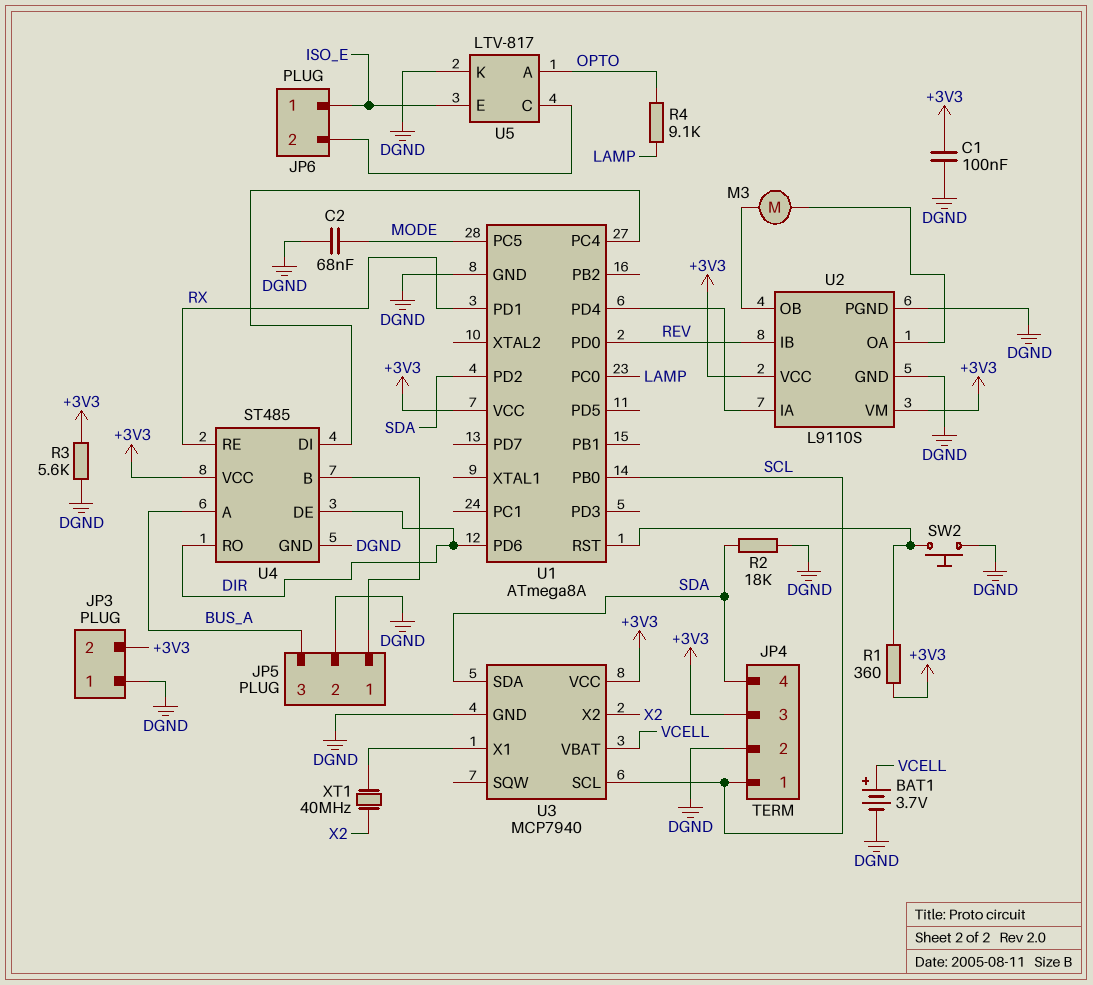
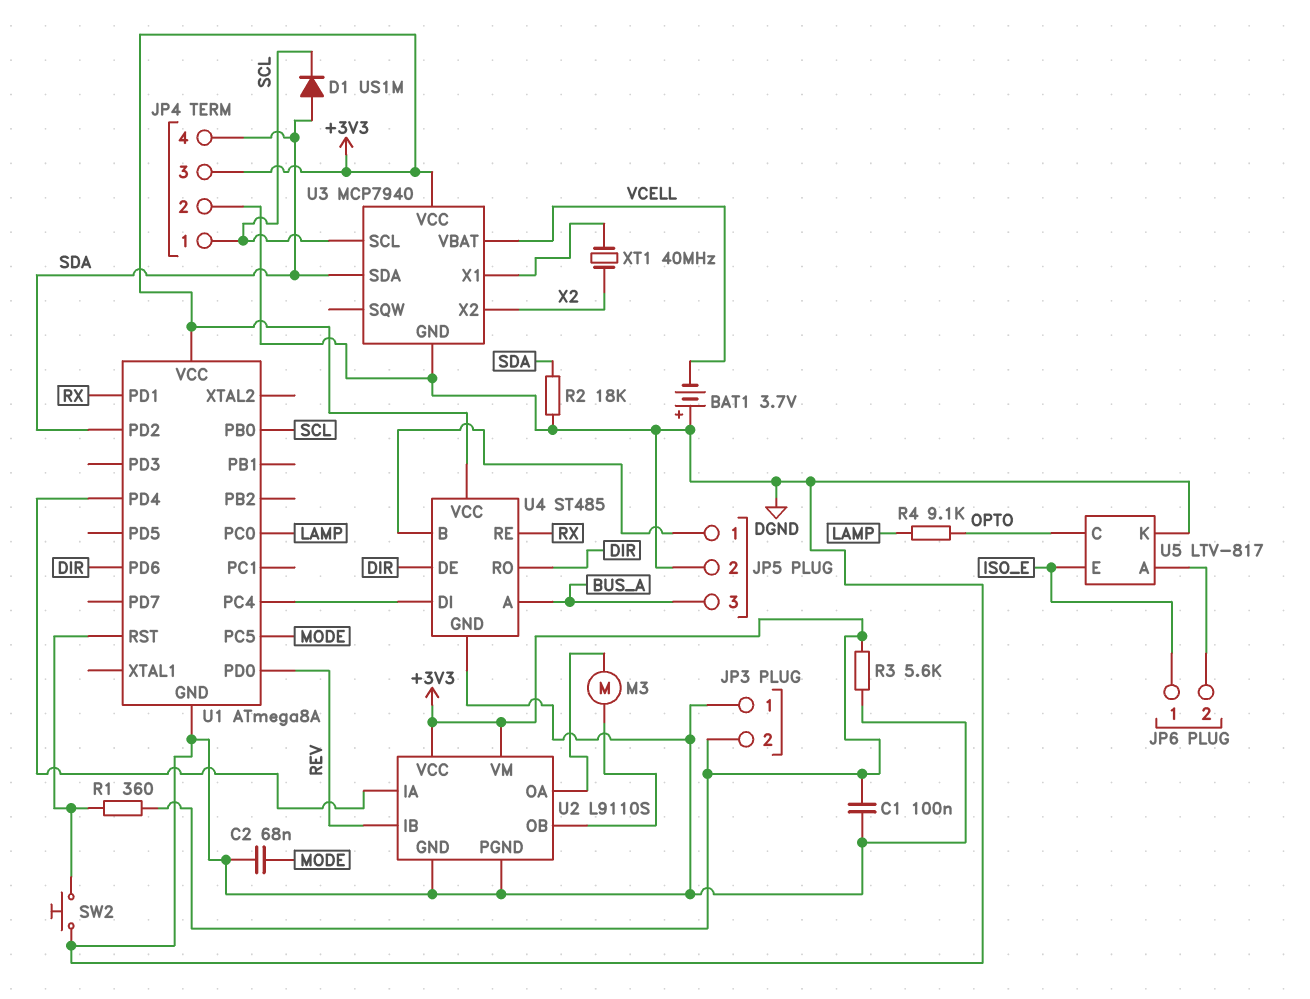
BAT1: 3.7V (plus VCELL, minus DGND) -> 3.7V (plus DGND, minus VCELL)
D1: none -> diode US1M (A SDA, K SCL)
U5 pin A: OPTO -> JP6/2
U5 pin C: JP6/2 -> OPTO

